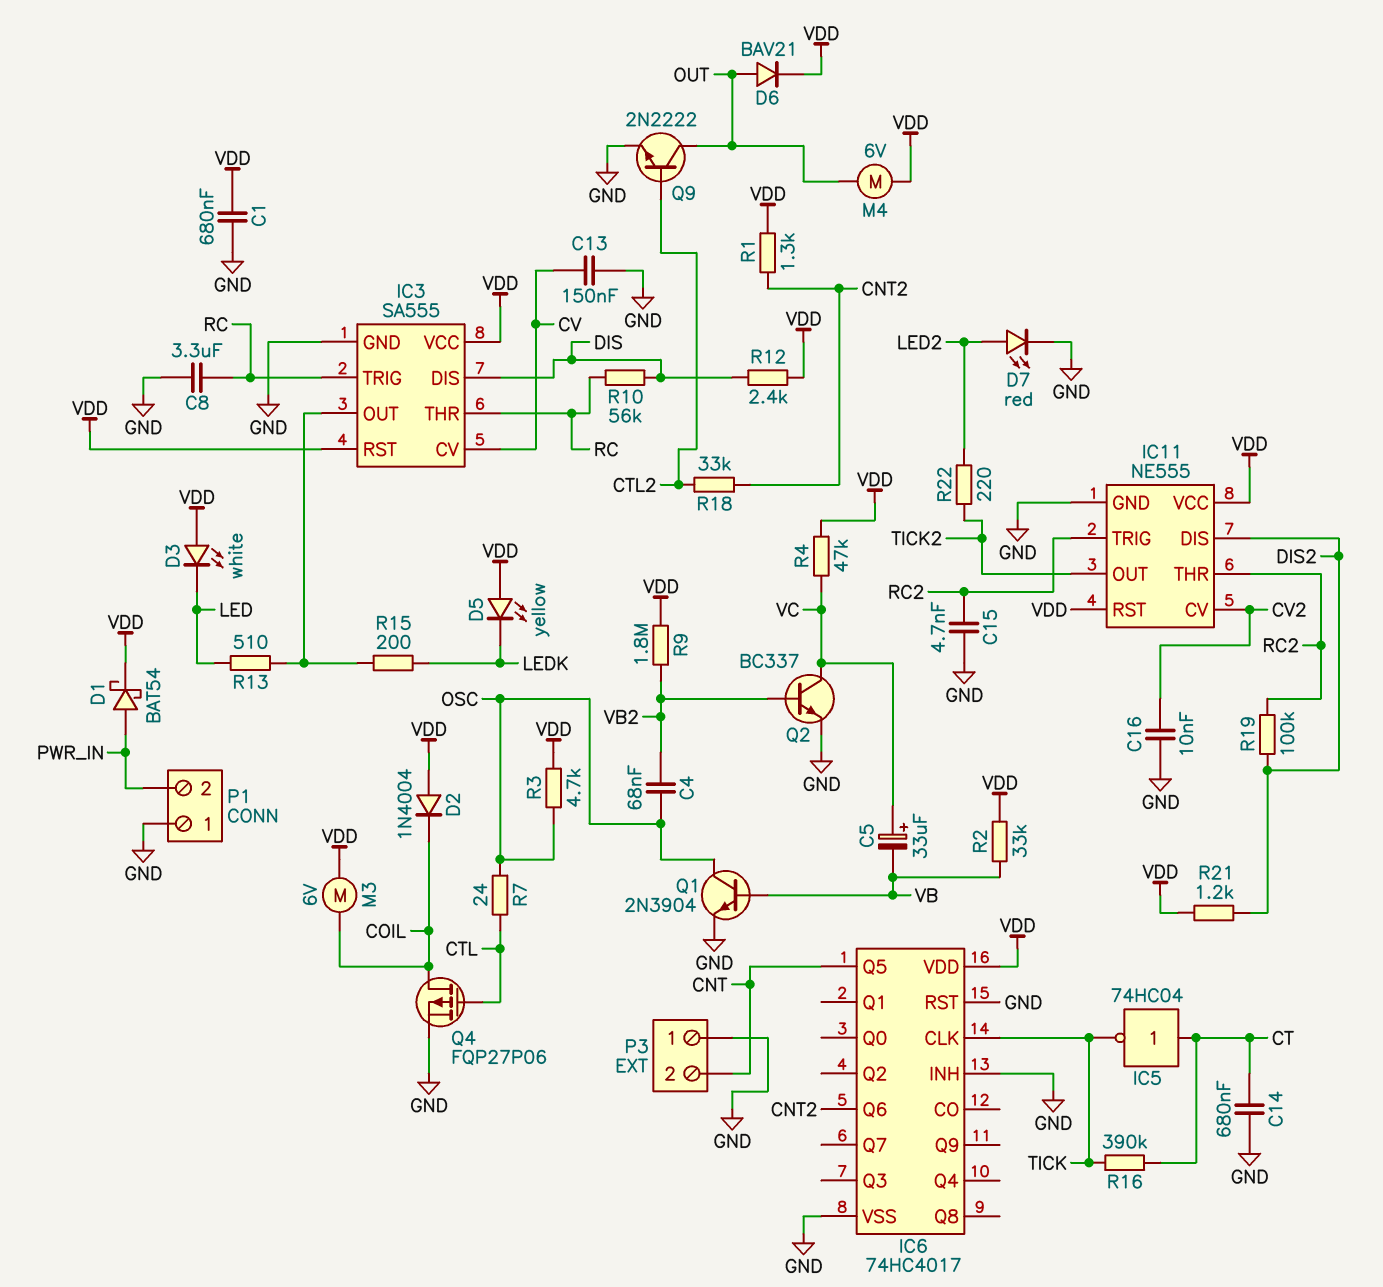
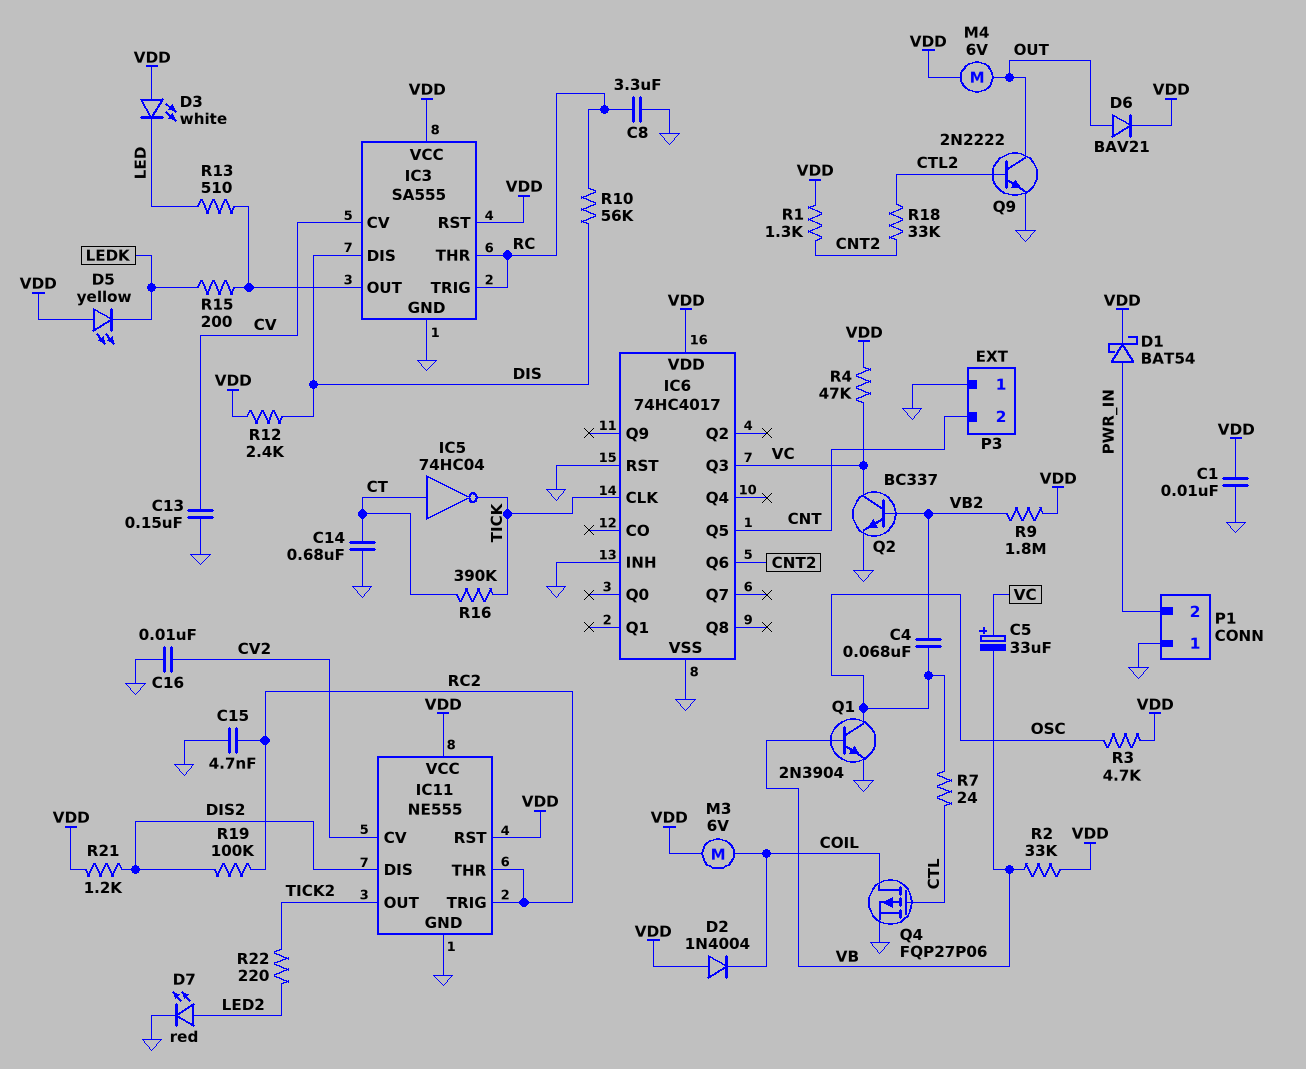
C1: 680nF (GND, VDD) -> 10nF (GND, VDD)
IC6 pin Q3: none -> VC

